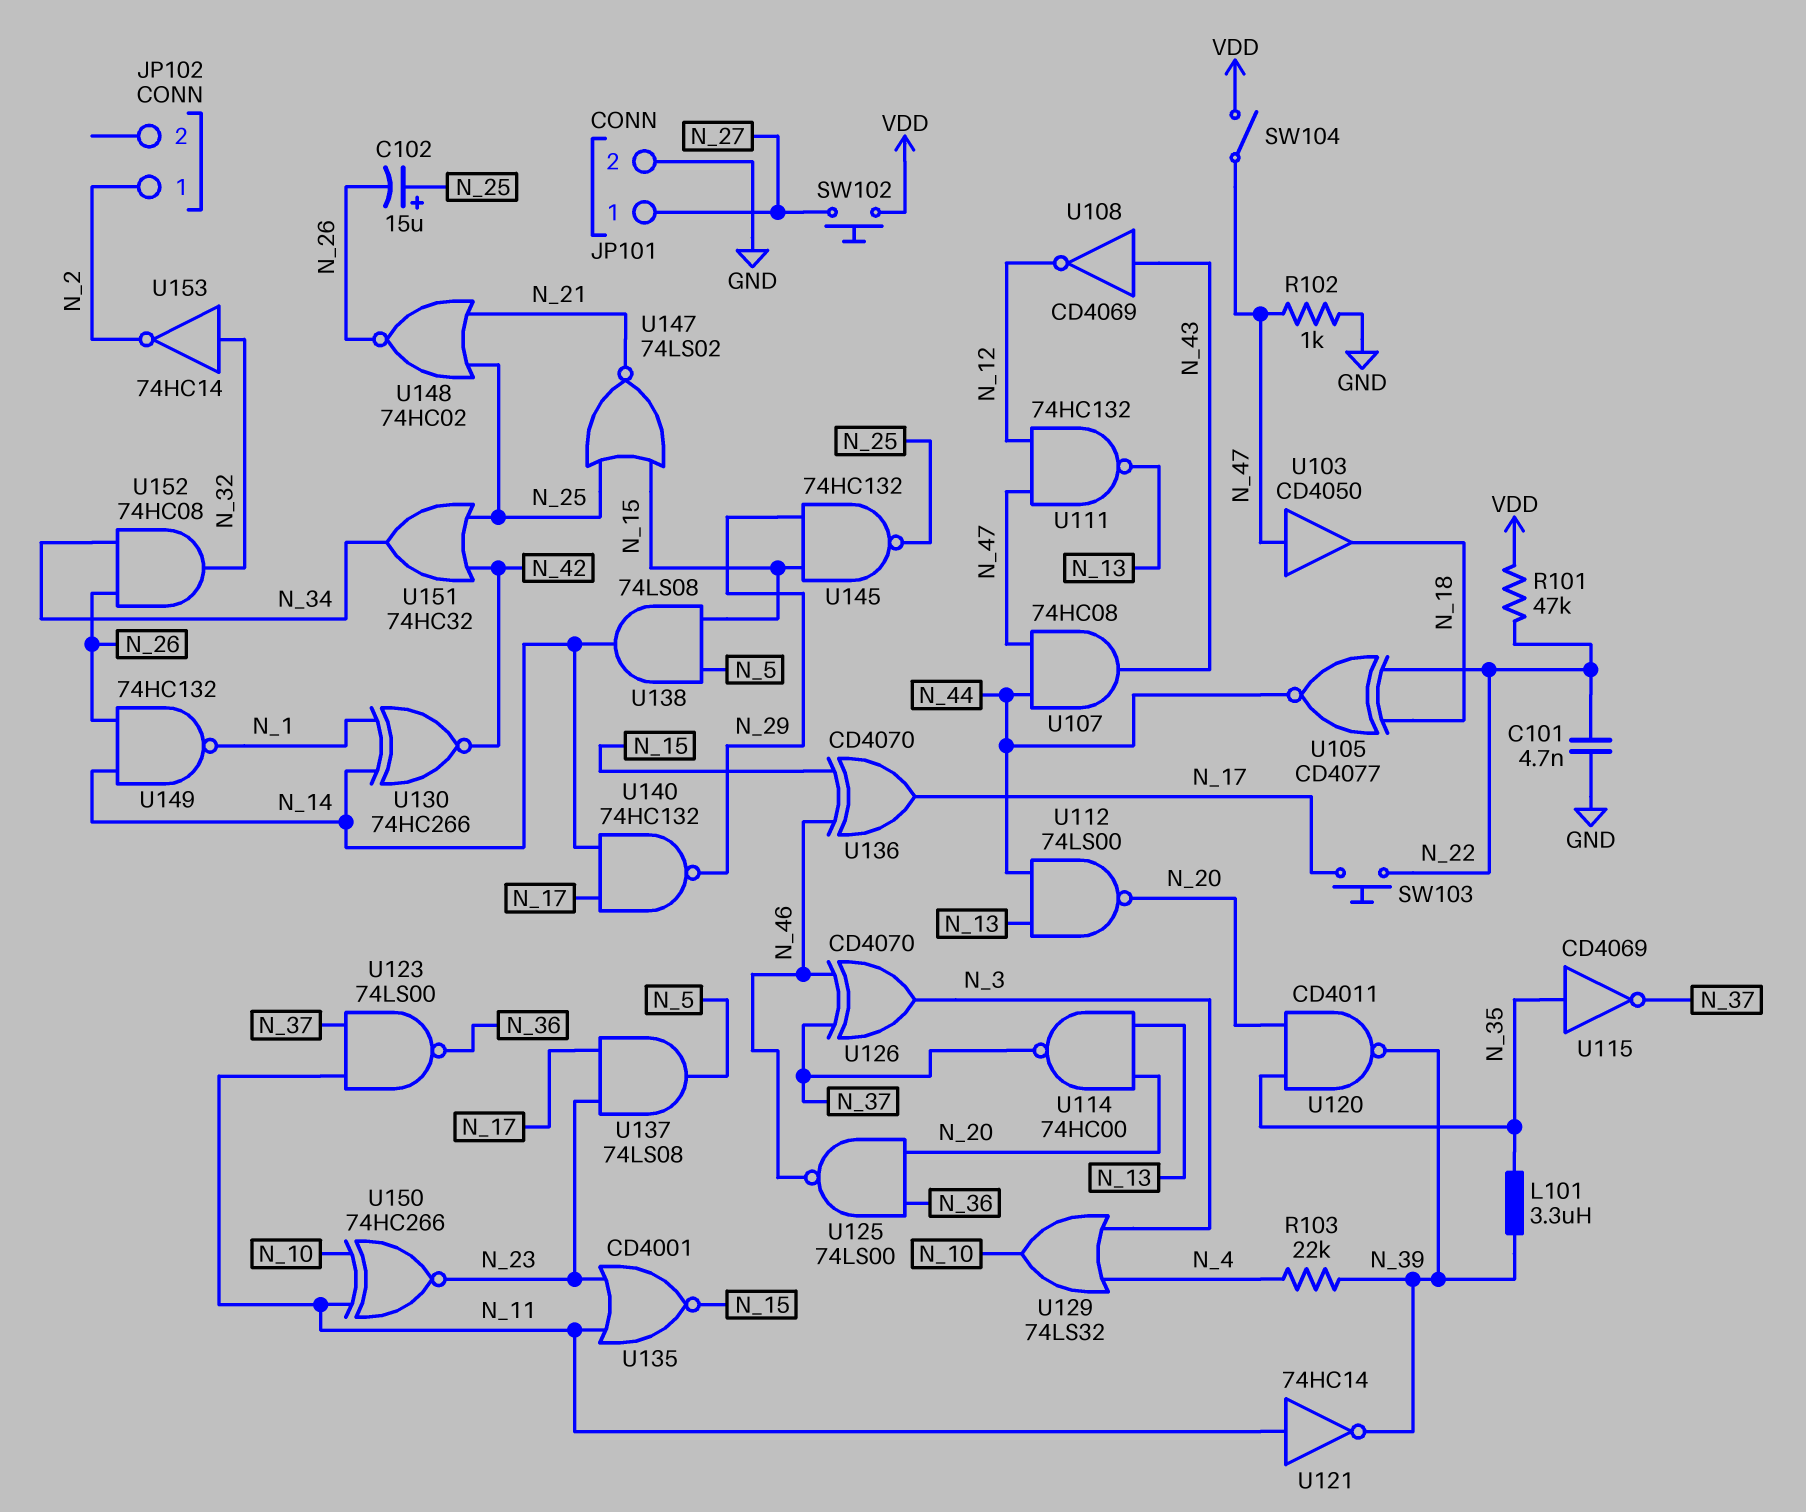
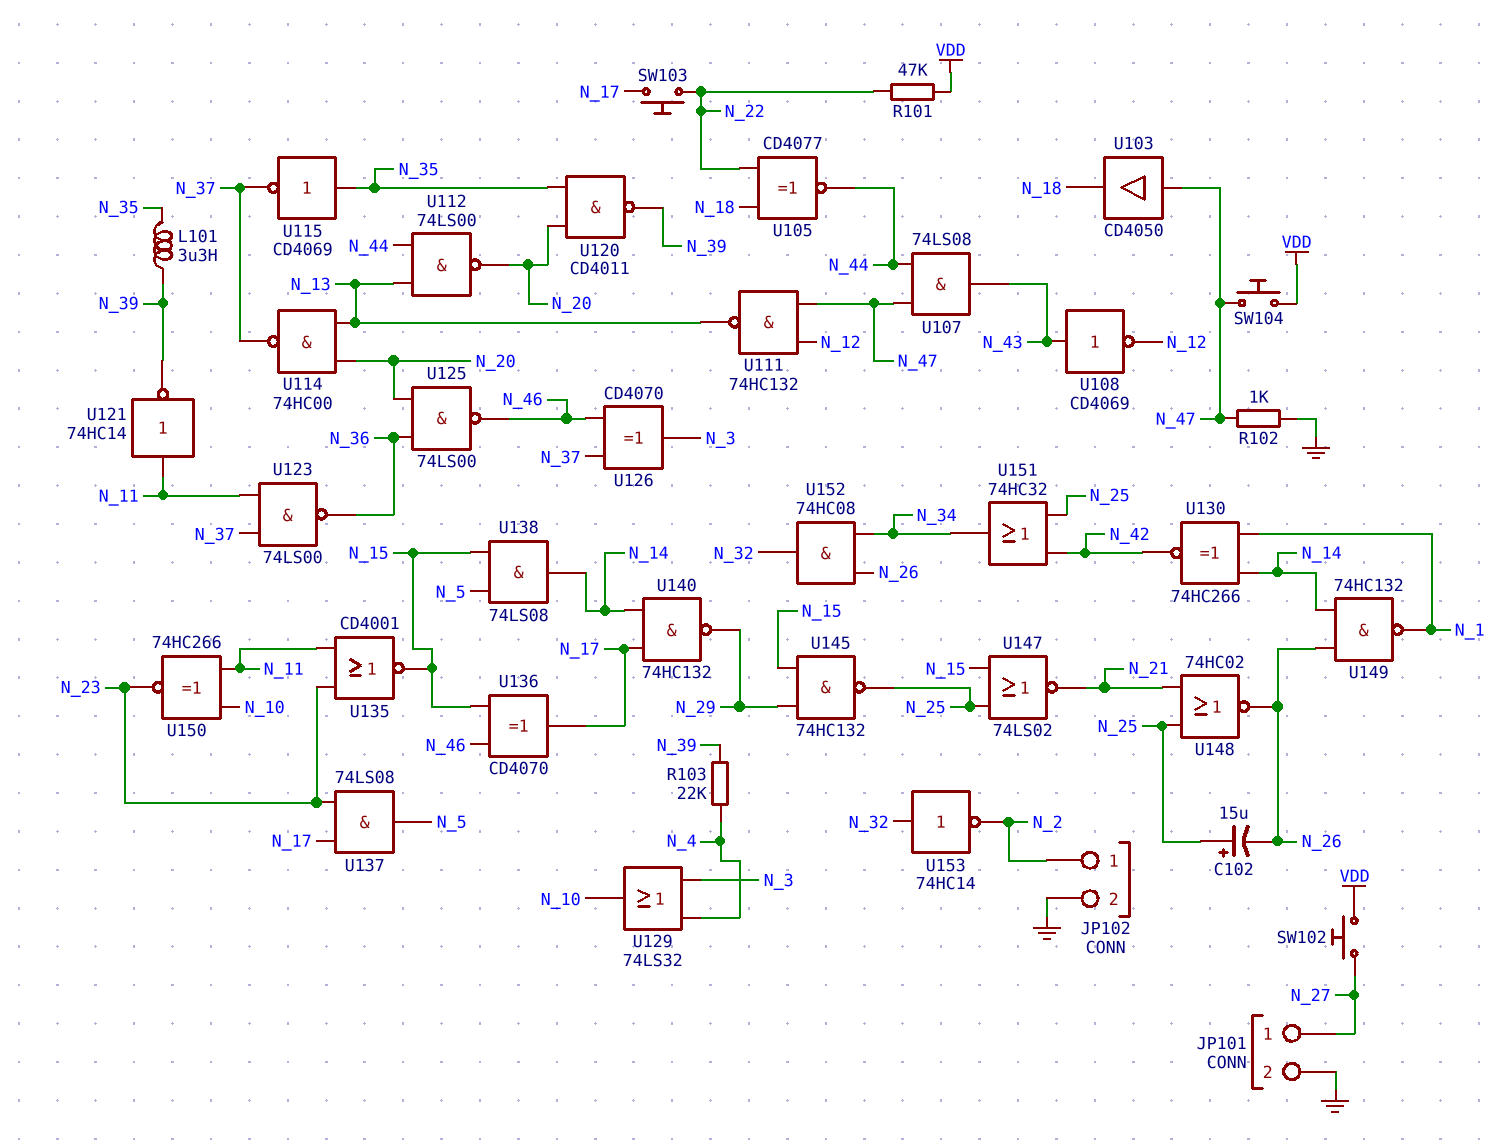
C101: 4.7nF (GND, N_22) -> none
JP102 pin 2: none -> GND
SW104: switch (N_47, VDD) -> button (N_47, VDD)
U107: AND 74HC08 (in N_44, in N_47, out N_43) -> AND 74LS08 (in N_44, in N_47, out N_43)

